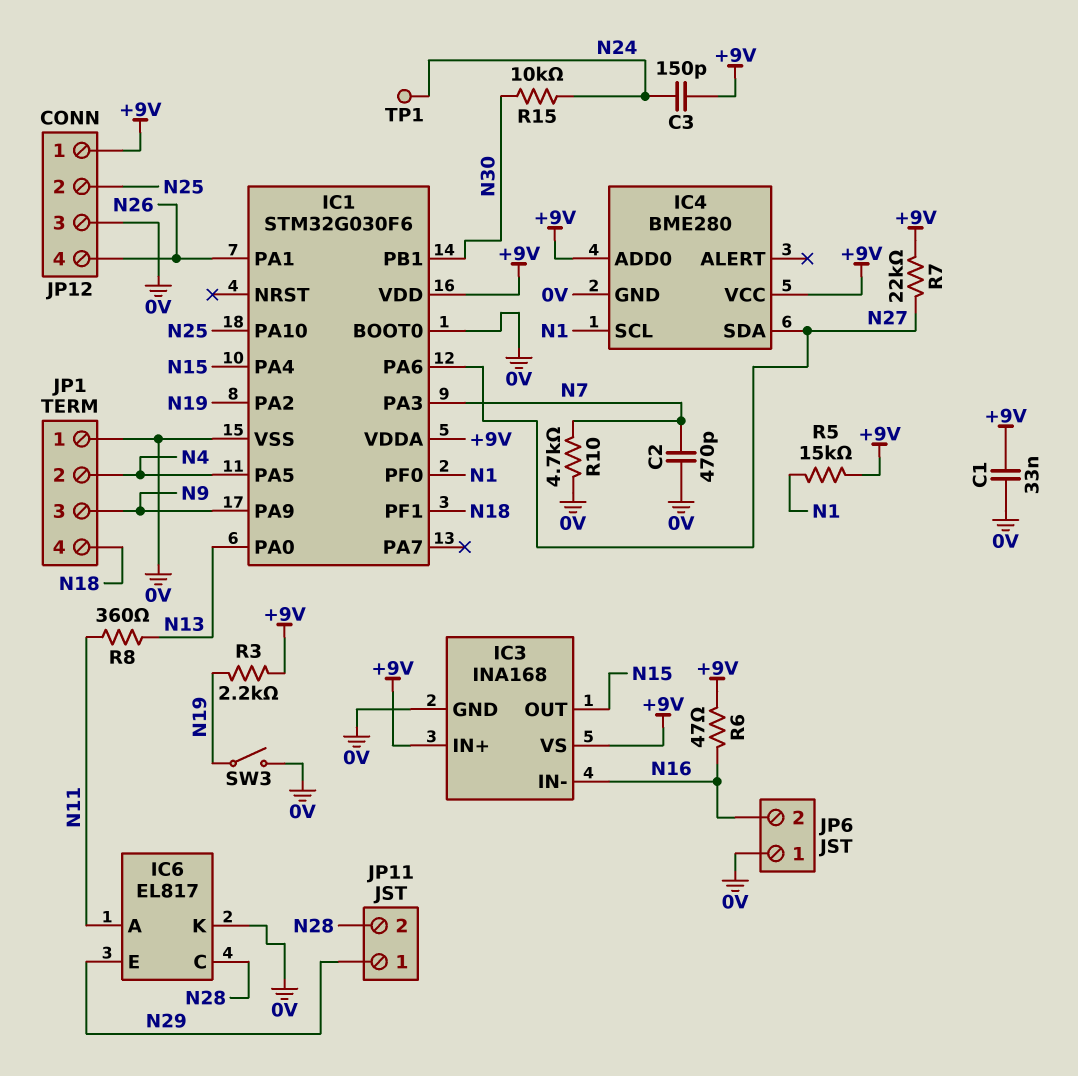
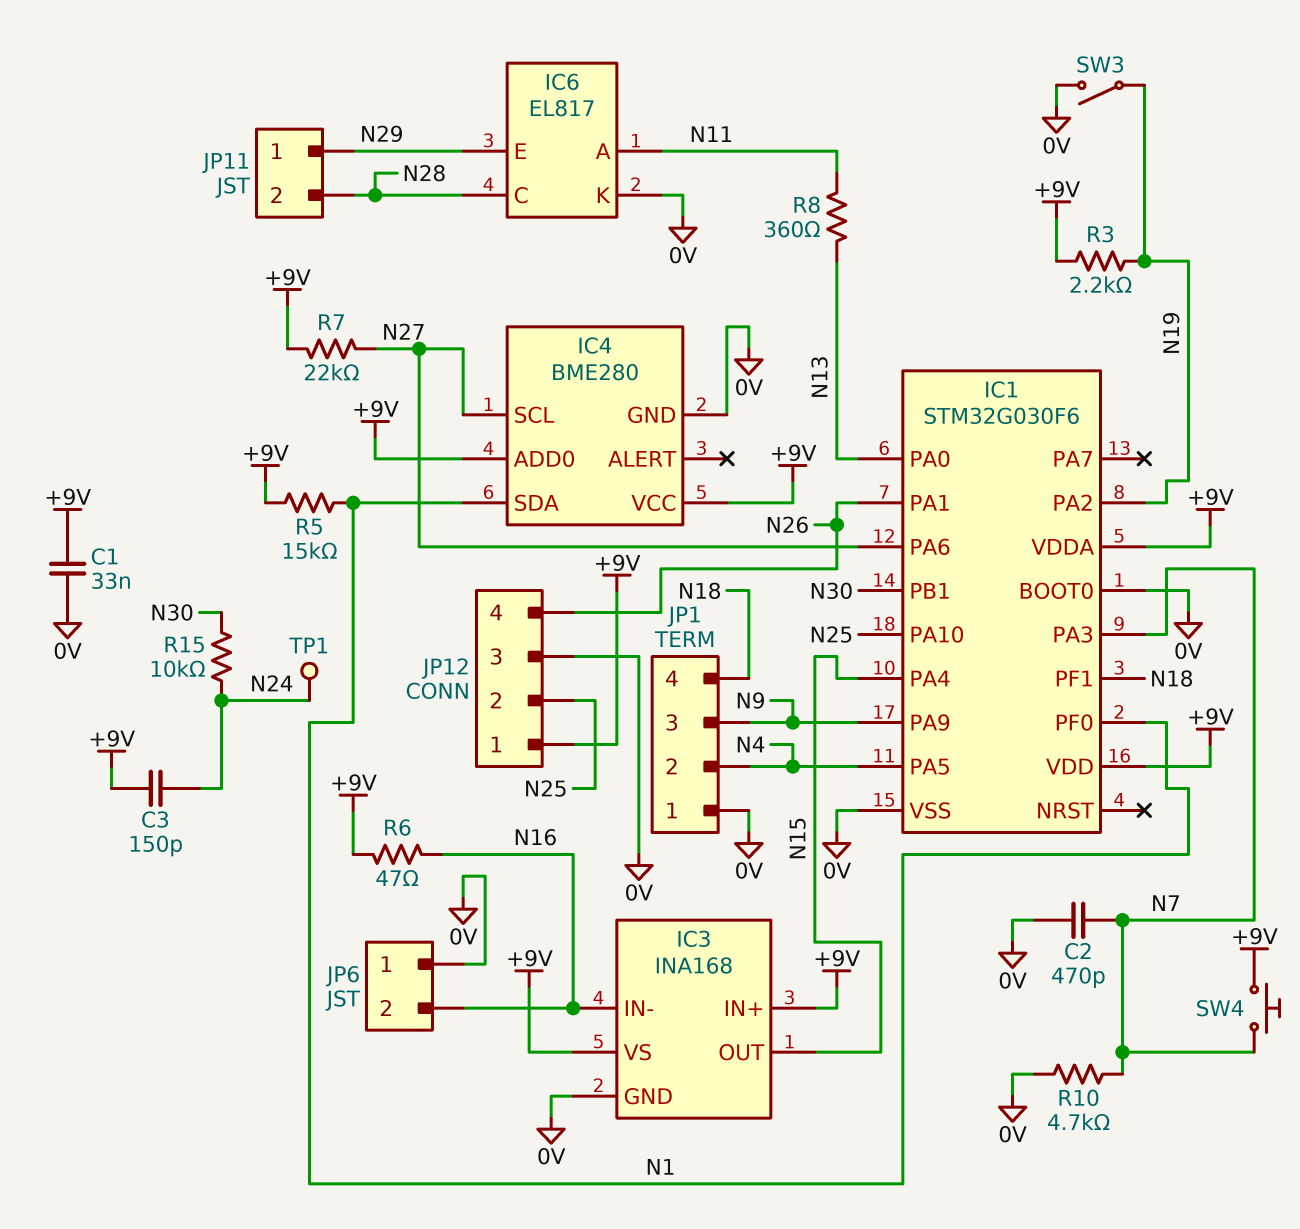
IC4 pin SCL: N1 -> N27
IC4 pin SDA: N27 -> N1
SW4: none -> button (+9V, N7)

